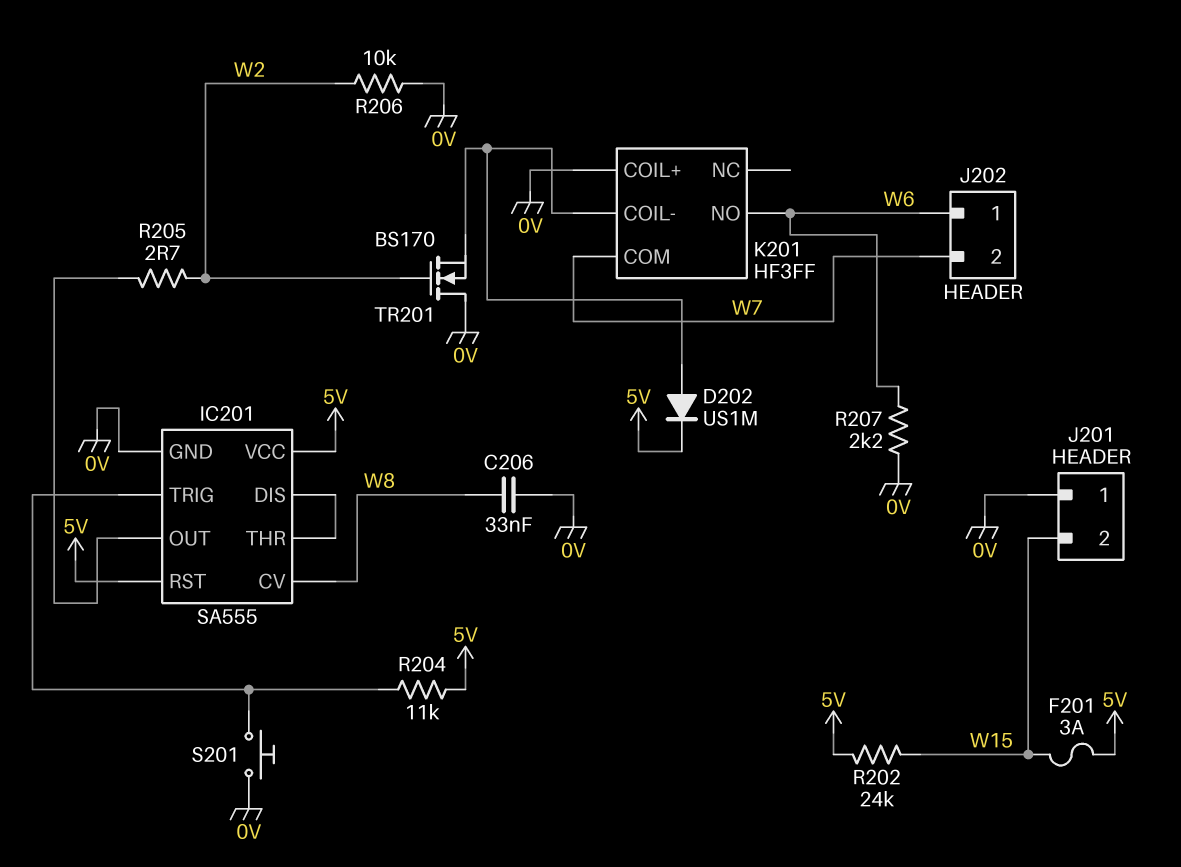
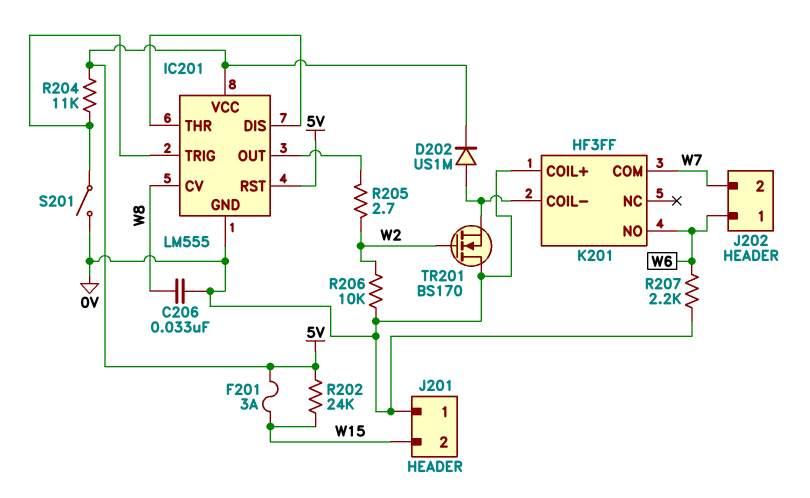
IC201: SA555 -> LM555
S201: button (0V, IC201/TRIG) -> switch (0V, IC201/TRIG)

